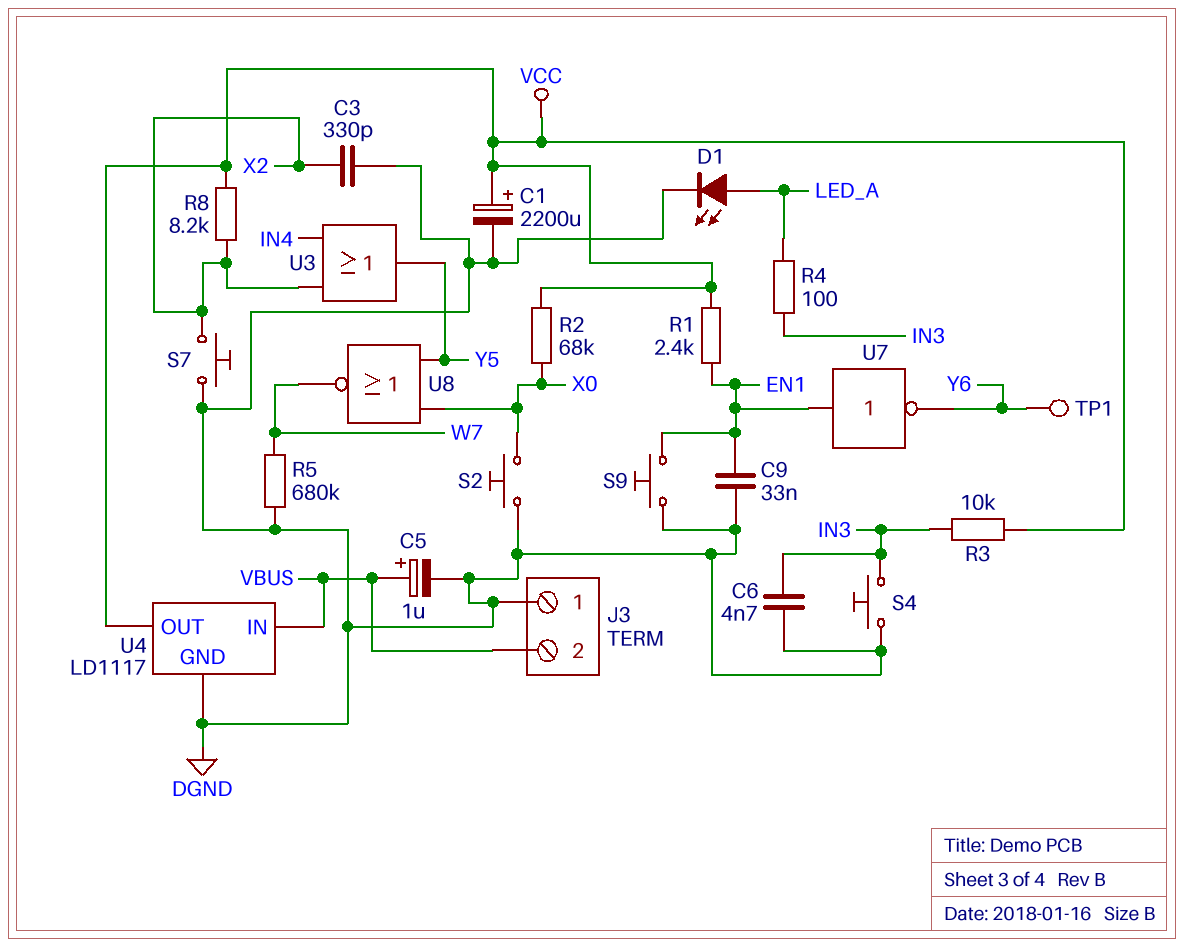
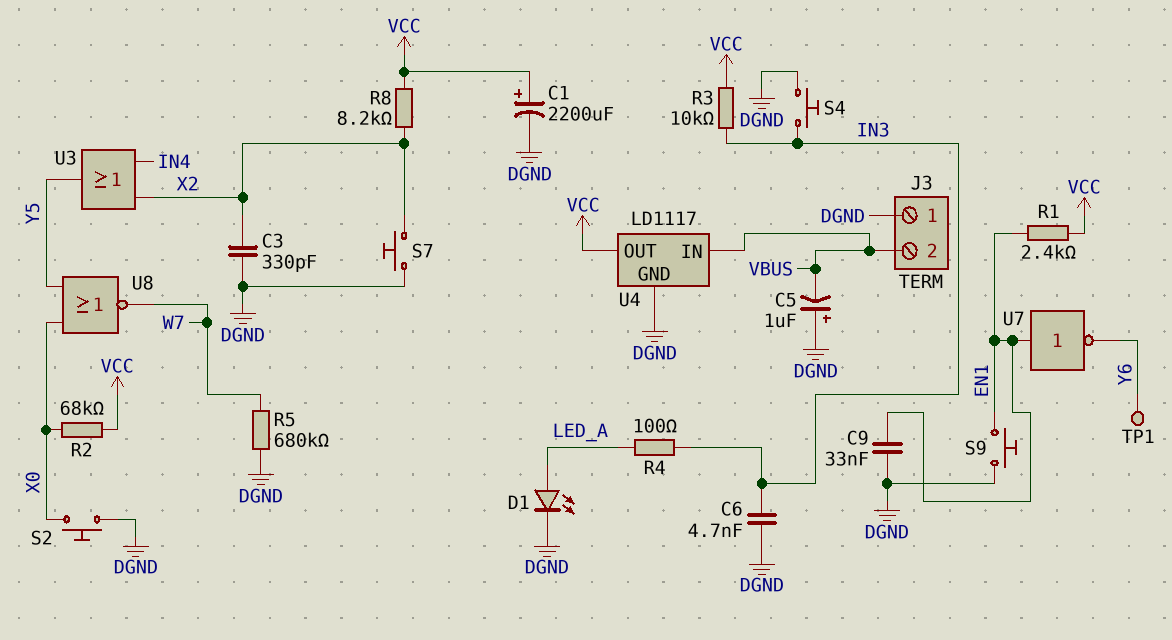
C5: 1uF (plus VBUS, minus DGND) -> 1uF (plus DGND, minus VBUS)

